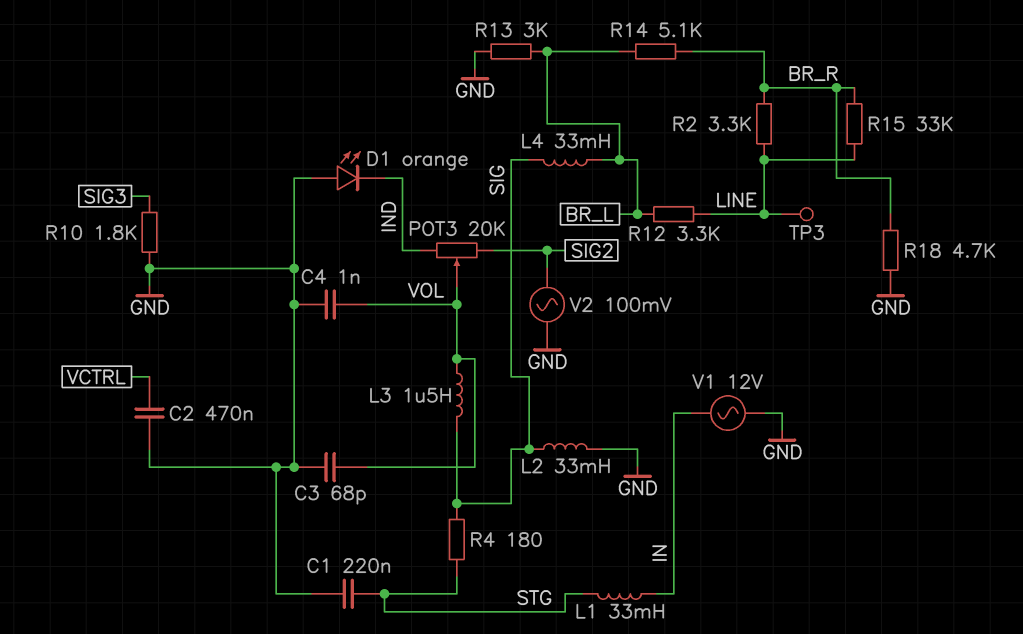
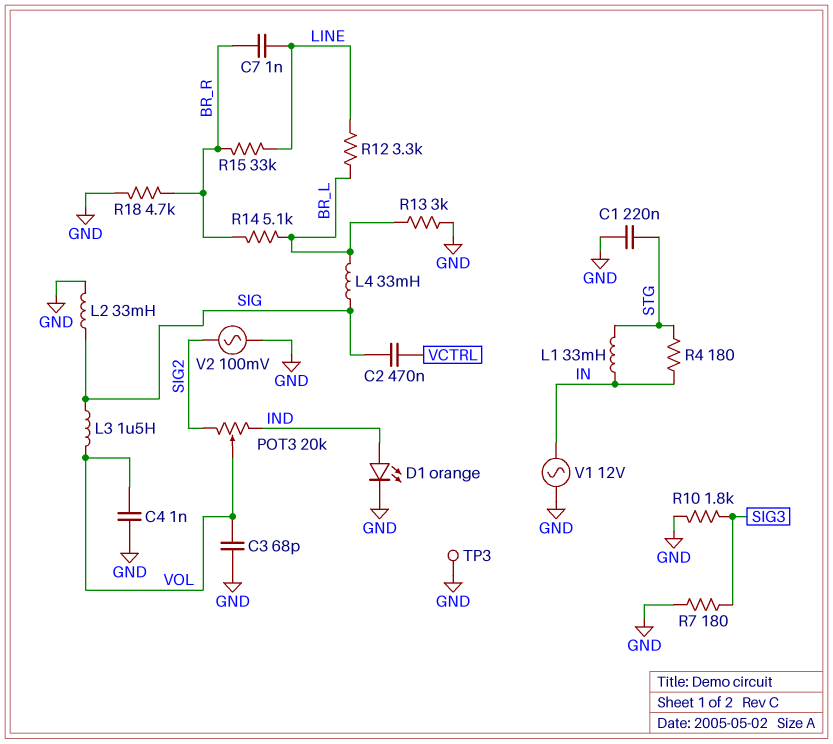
C2: 470nF (GND, VCTRL) -> 470nF (SIG, VCTRL)
C7: none -> 1nF (BR_R, LINE)
D1: LED orange (A GND, K IND) -> LED orange (A IND, K GND)
R2: 3.3k (BR_R, LINE) -> none
R4: 180 (SIG, STG) -> 180 (IN, STG)
R7: none -> 180 (GND, SIG3)
TP3: test point (LINE) -> test point (GND)

